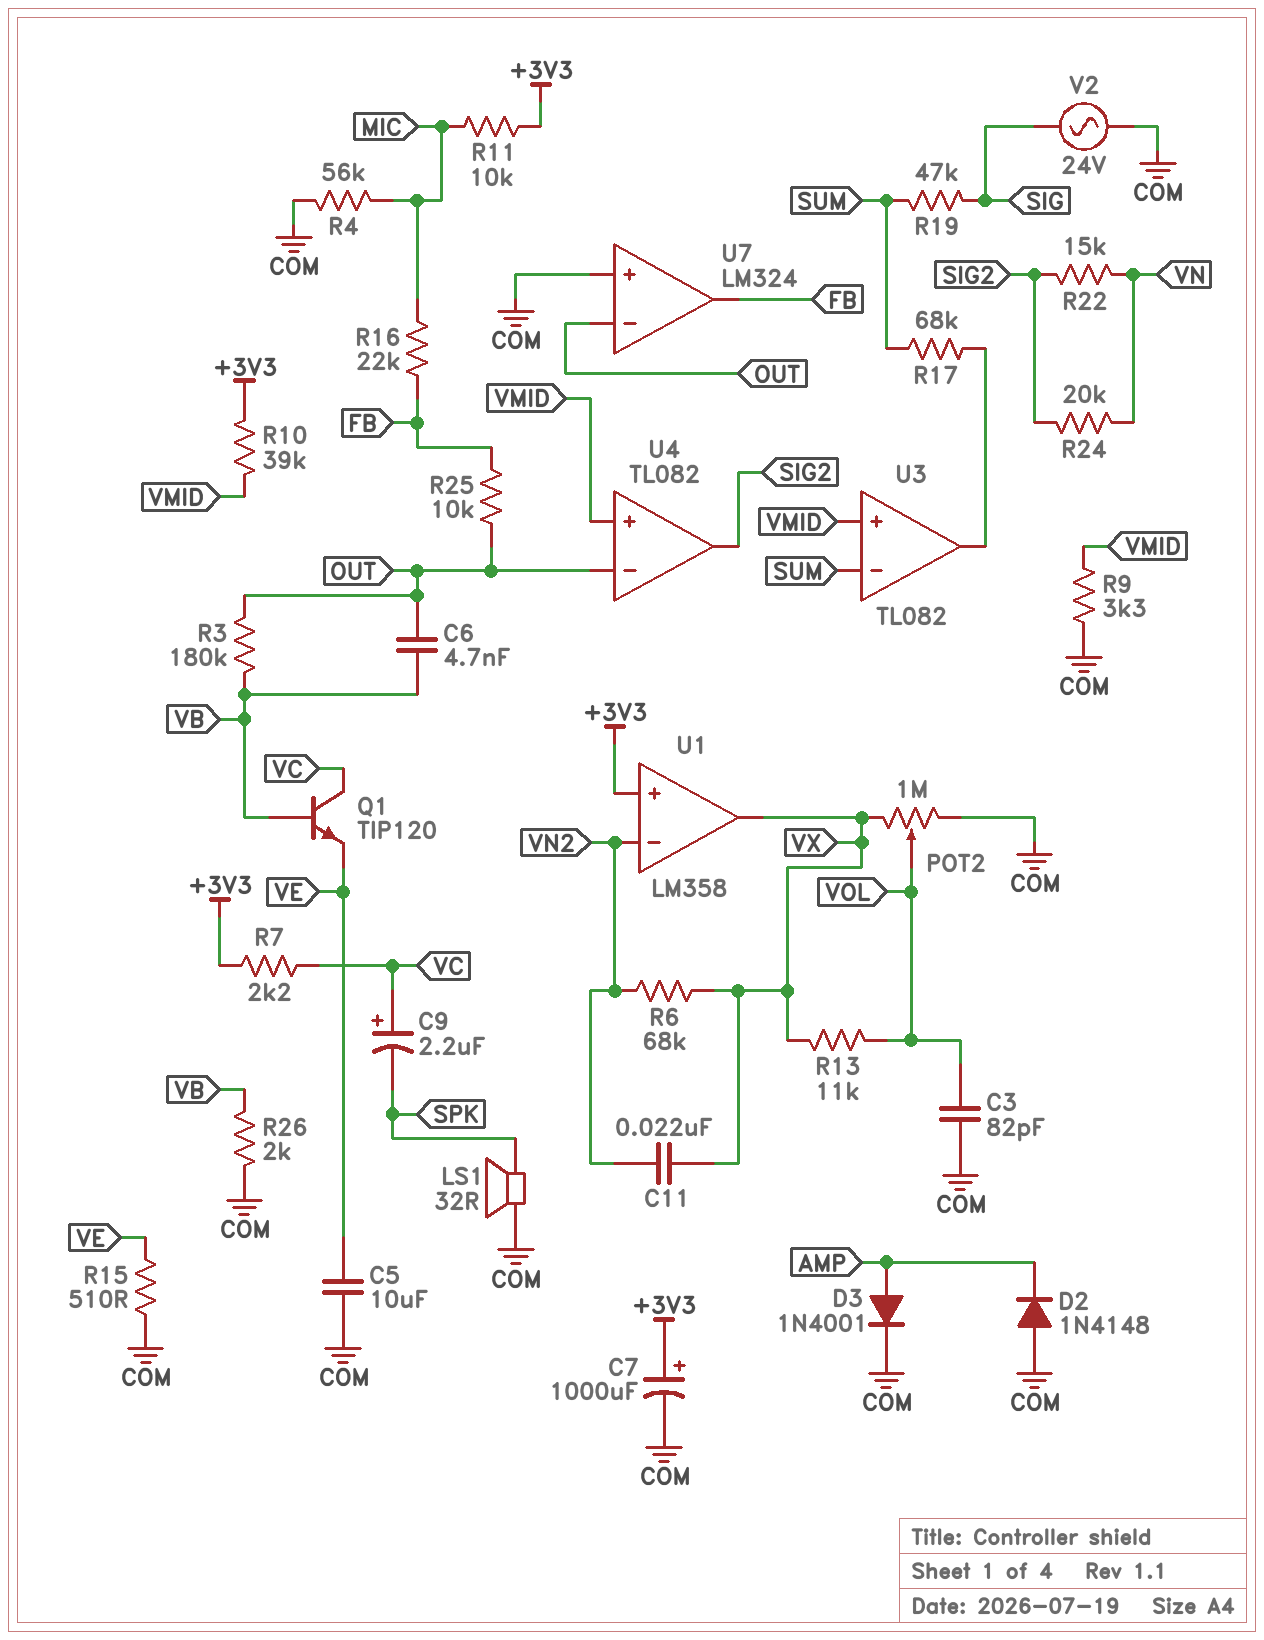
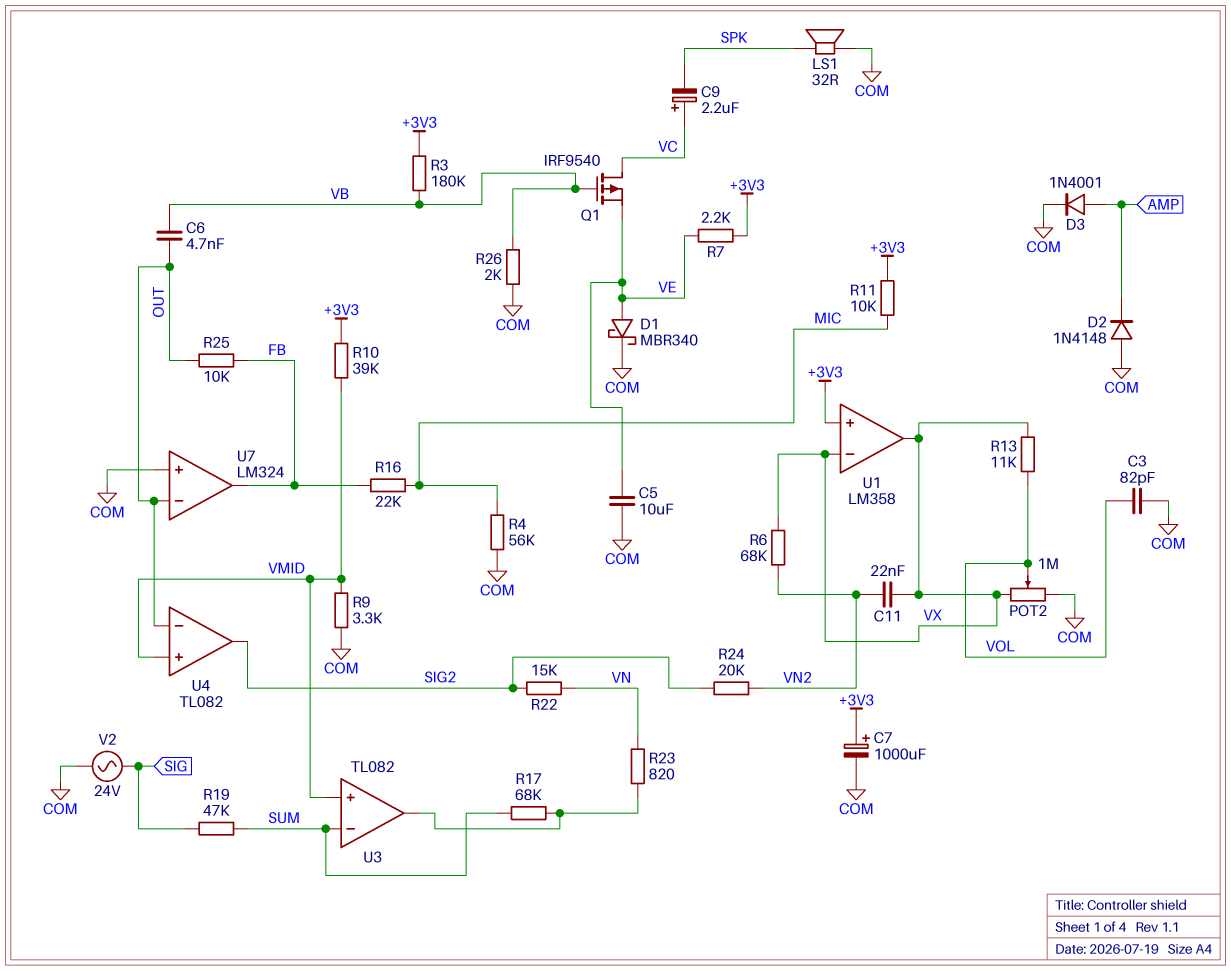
D1: none -> schottky MBR340 (A VE, K COM)
Q1: NPN TIP120 (B VB, C VC, E VE) -> PMOS IRF9540 (G VB, D VC, S VE)
R3: 180k (OUT, VB) -> 180k (+3V3, VB)
R7: 2.2k (+3V3, VC) -> 2.2k (+3V3, VE)
R15: 510 (COM, VE) -> none
R23: none -> 820 (U3/out, VN)
R24: 20k (SIG2, VN) -> 20k (SIG2, VN2)
U1 pin in-: VN2 -> VX

